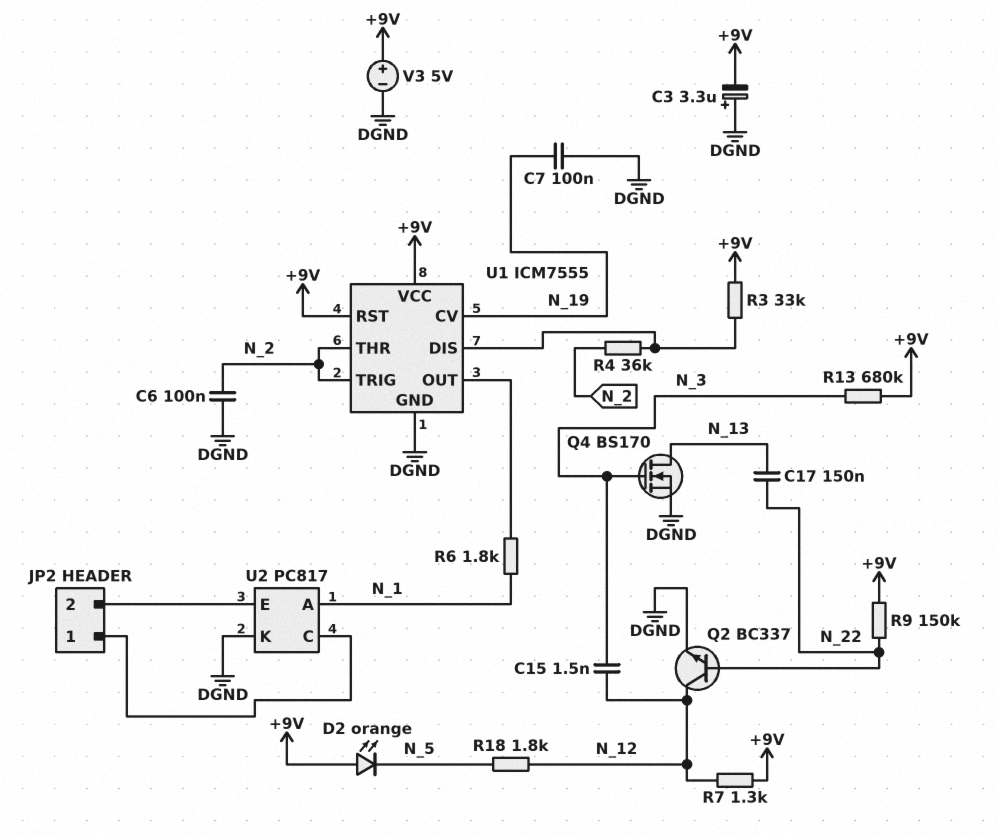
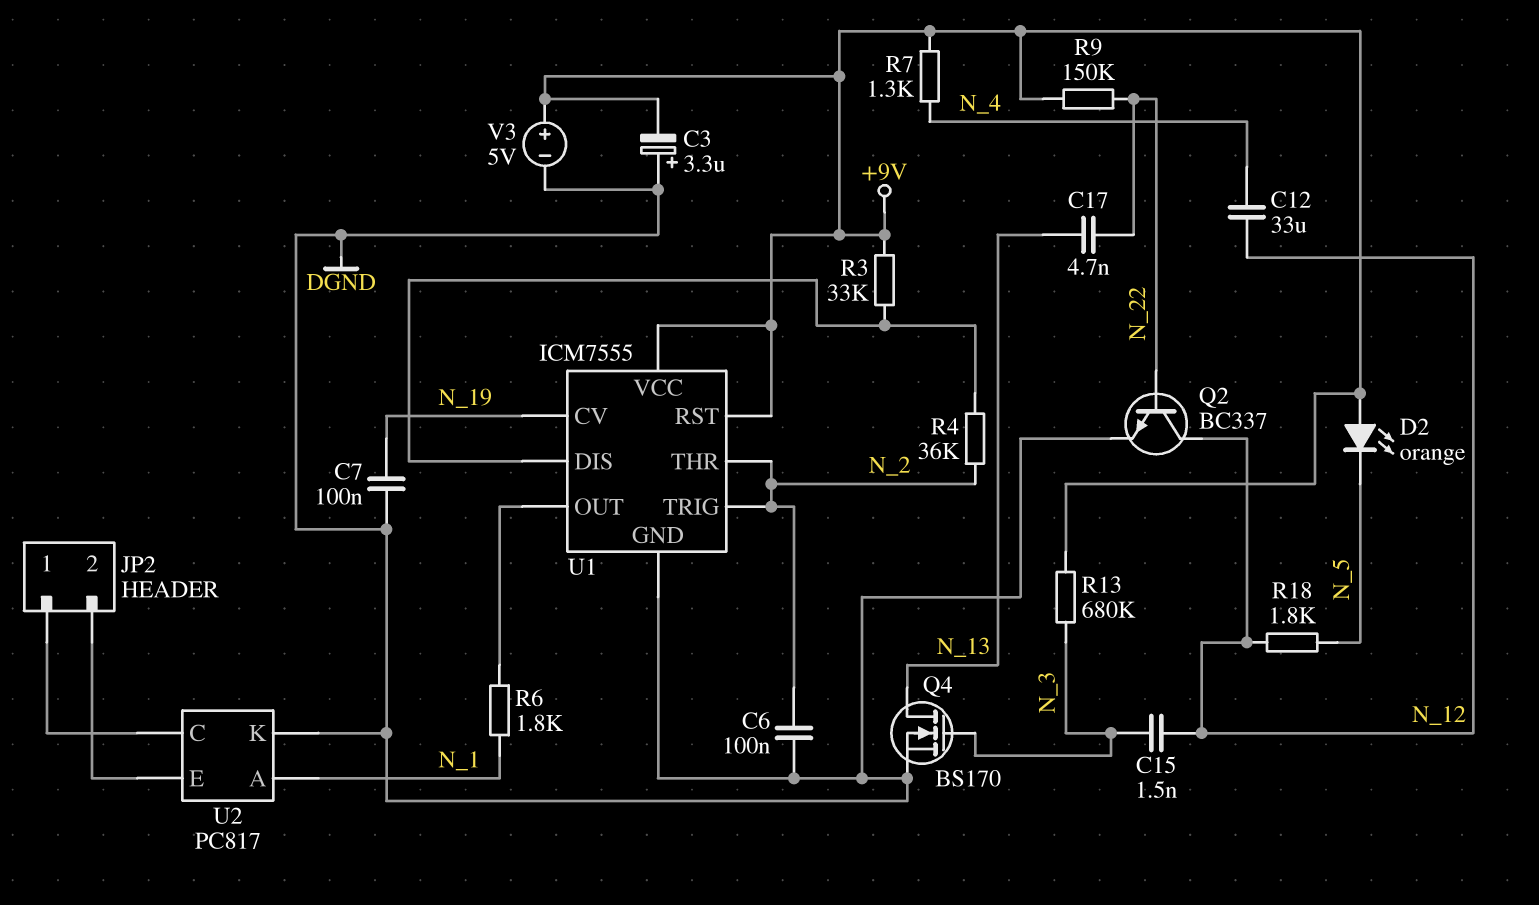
C12: none -> 33uF (N_4, N_12)
C17: 150nF (N_13, N_22) -> 4.7nF (N_13, N_22)
R7: 1.3k (+9V, N_12) -> 1.3k (+9V, N_4)

